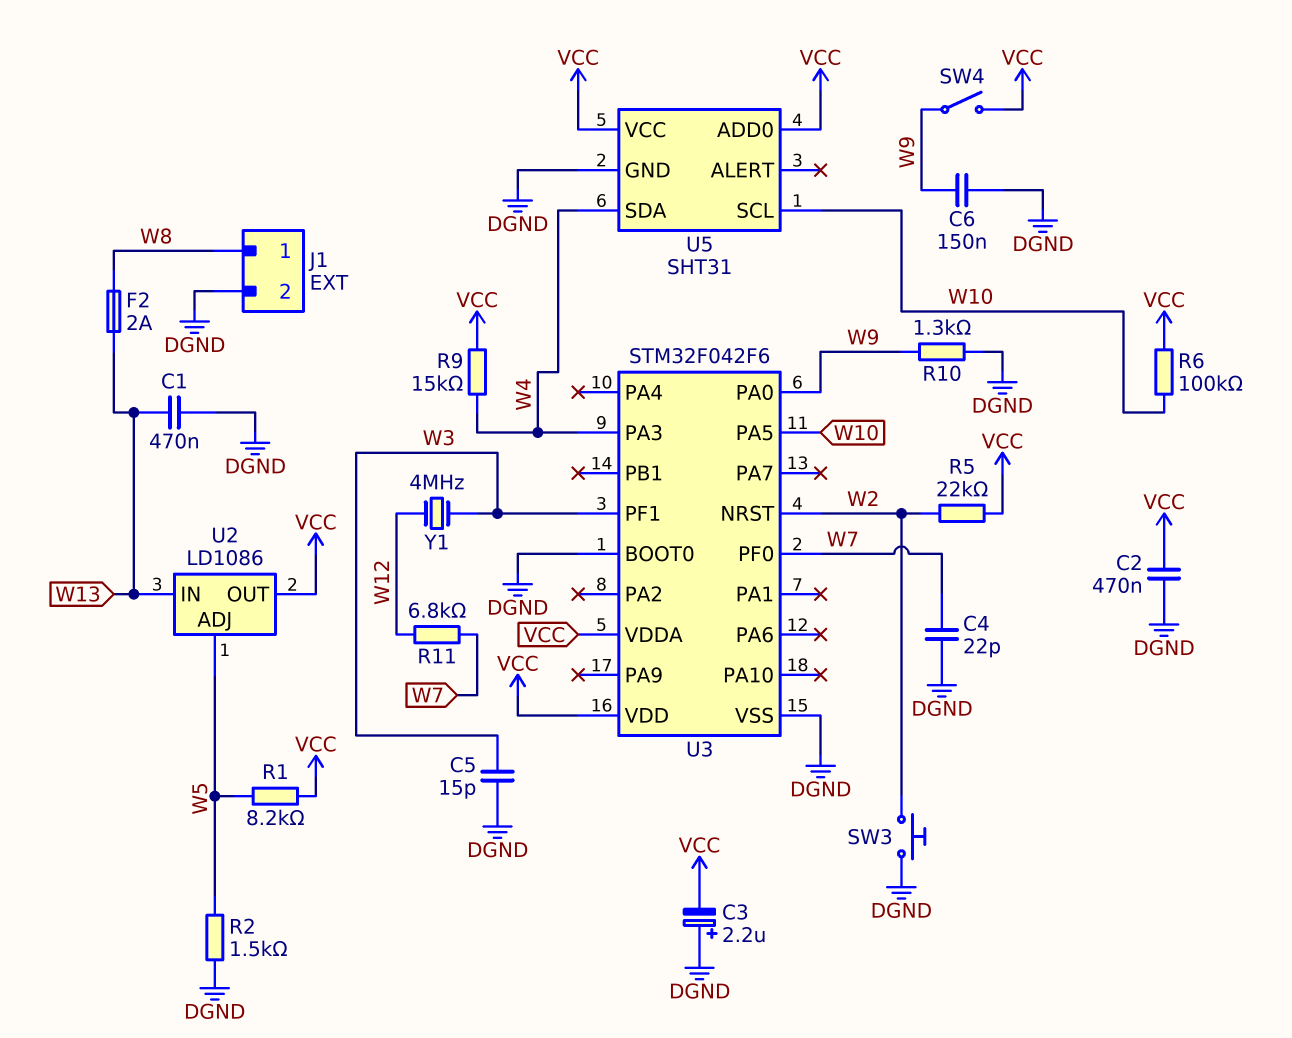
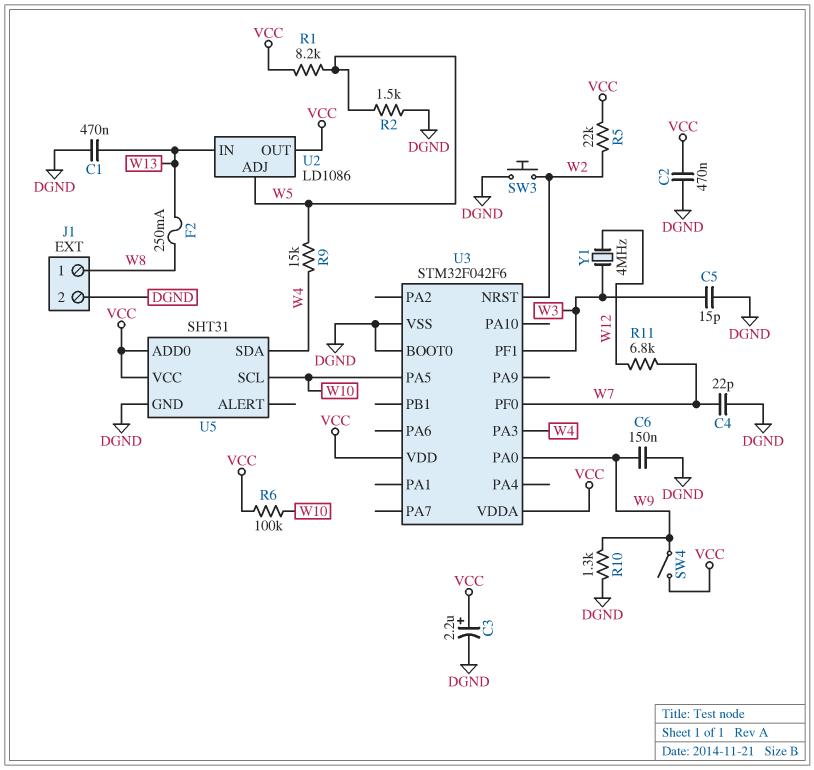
C3: 2.2uF (plus DGND, minus VCC) -> 2.2uF (plus VCC, minus DGND)
F2: 2A (W8, W13) -> 250mA (W8, W13)
R9: 15k (VCC, W4) -> 15k (W4, W5)

